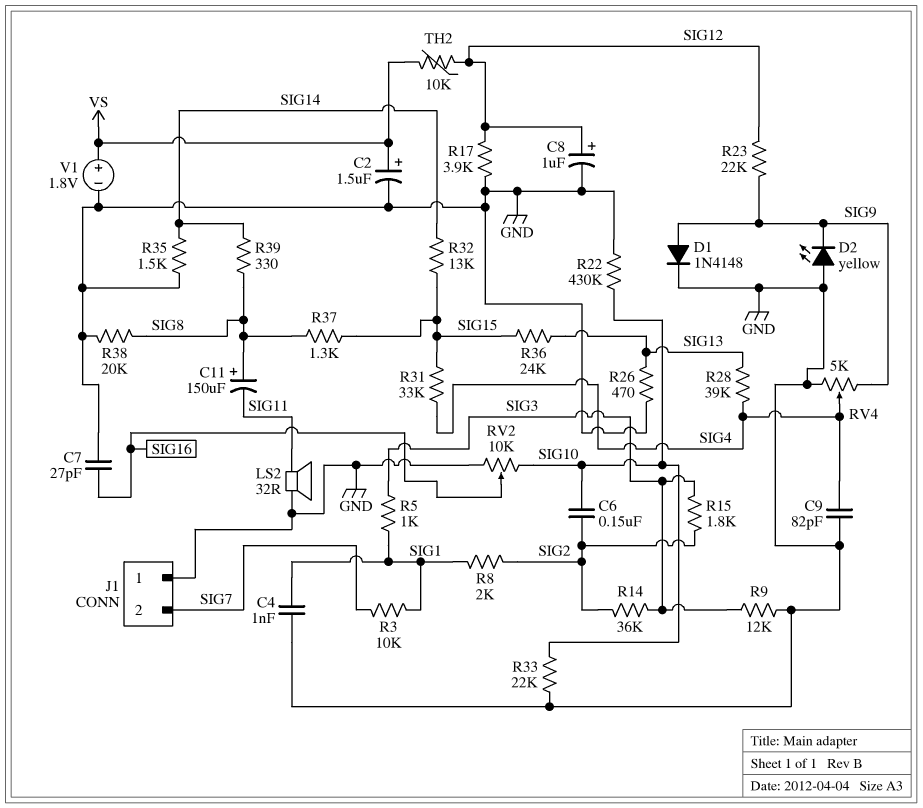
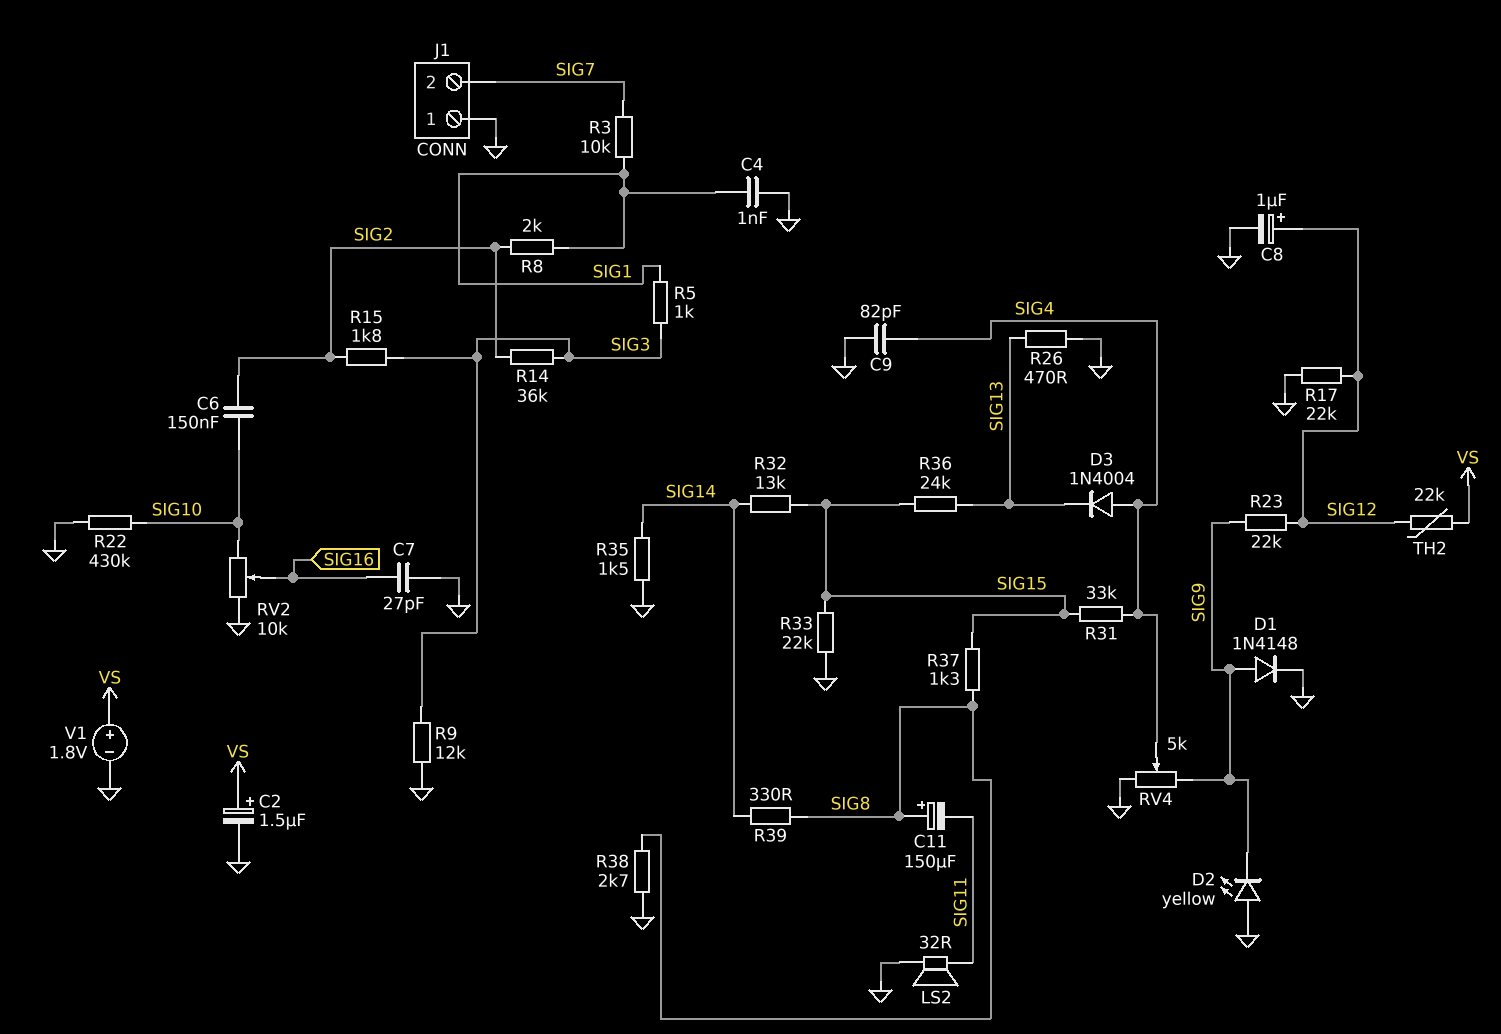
D3: none -> diode 1N4004 (A SIG4, K SIG13)
R17: 3.9k (GND, SIG12) -> 22k (GND, SIG12)
R28: 39k (SIG4, SIG13) -> none
R33: 22k (GND, SIG10) -> 22k (GND, SIG15)
R38: 20k (GND, SIG8) -> 2.7k (GND, SIG8)
TH2: 10k (SIG12, VS) -> 22k (SIG12, VS)

